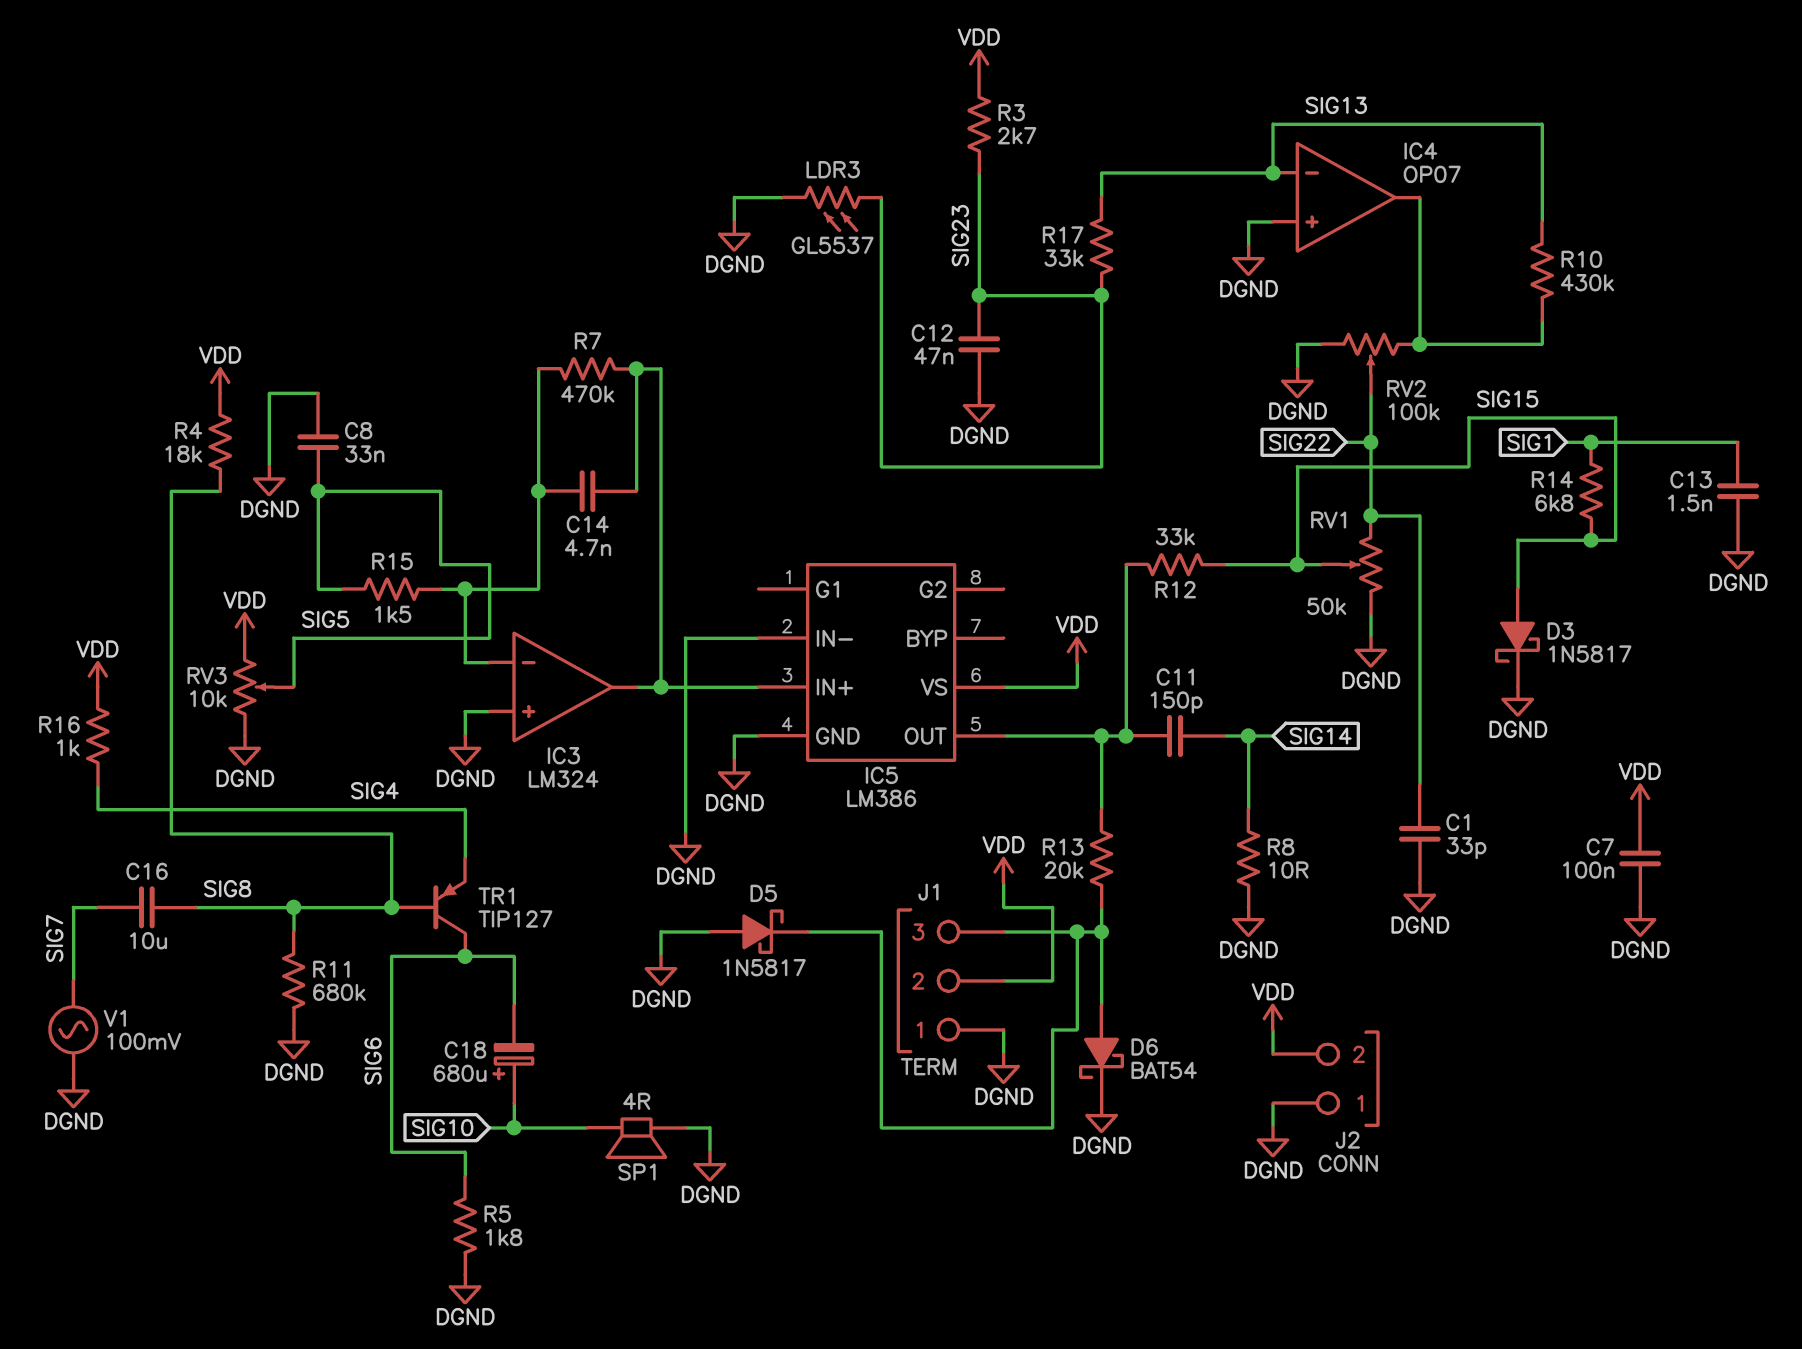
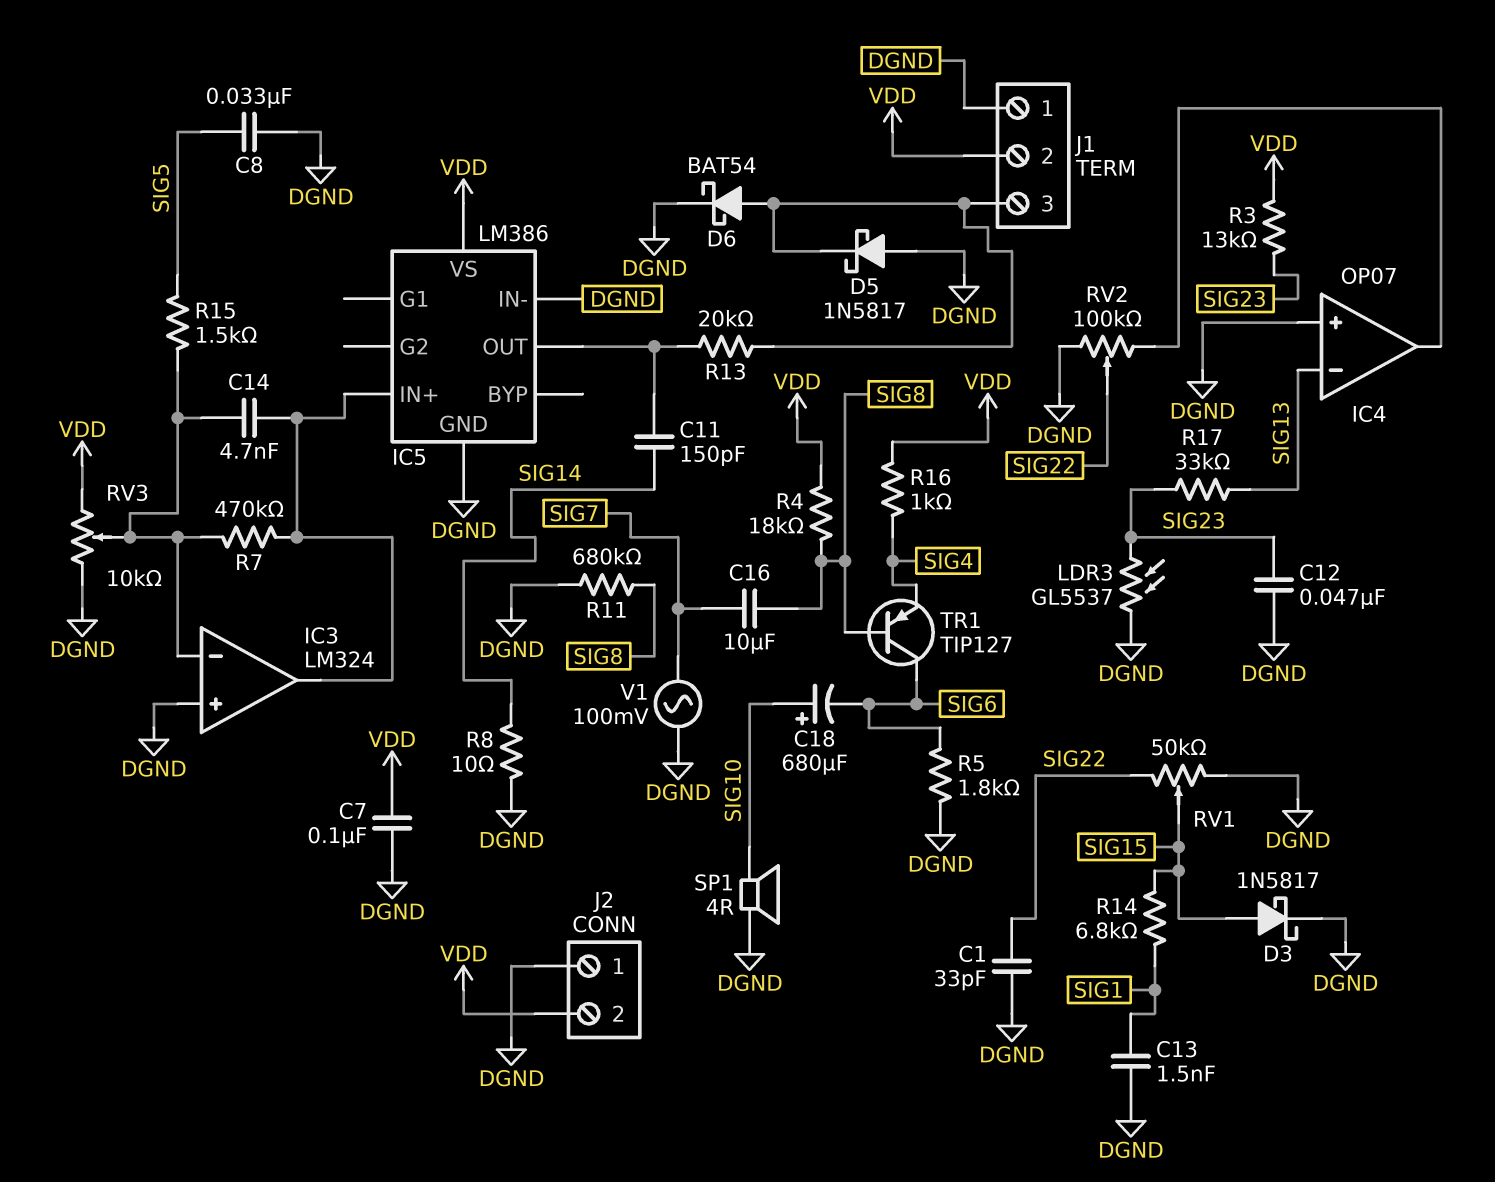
R3: 2.7k (SIG23, VDD) -> 13k (SIG23, VDD)
R10: 430k (IC4/out, SIG13) -> none
R12: 33k (IC5/OUT, SIG15) -> none
RV3: 10k (DGND, VDD, wiper SIG5) -> 10k (DGND, VDD, wiper IC3/in-)

